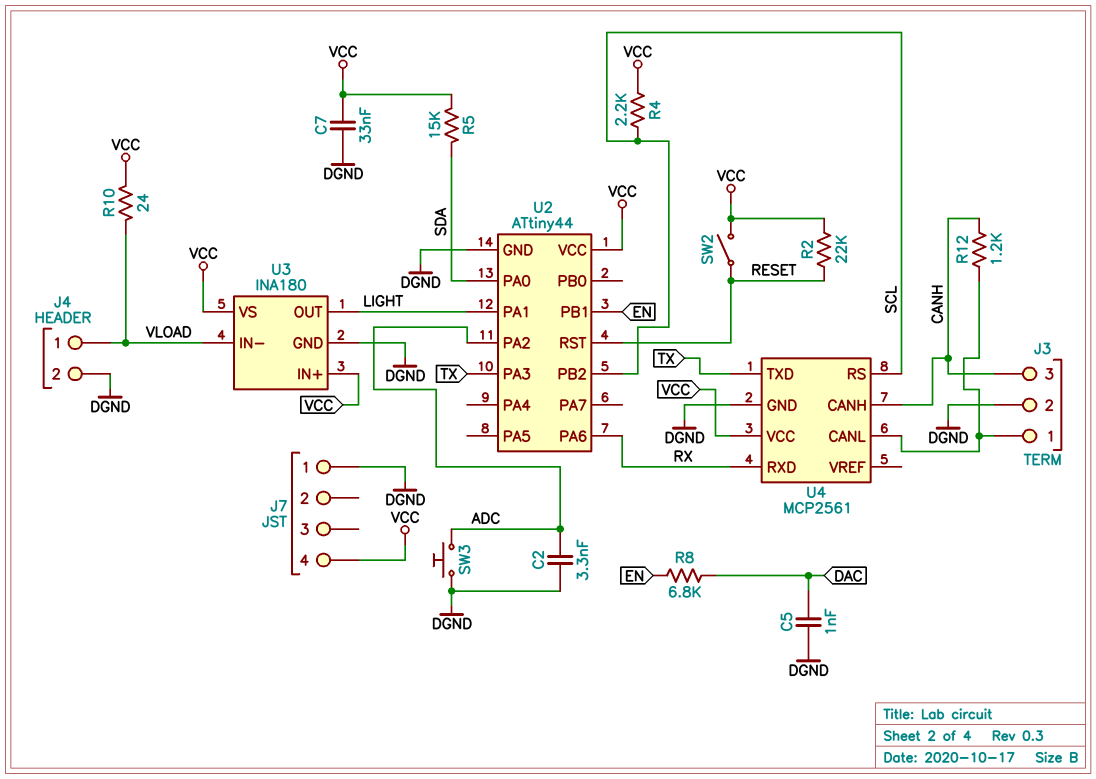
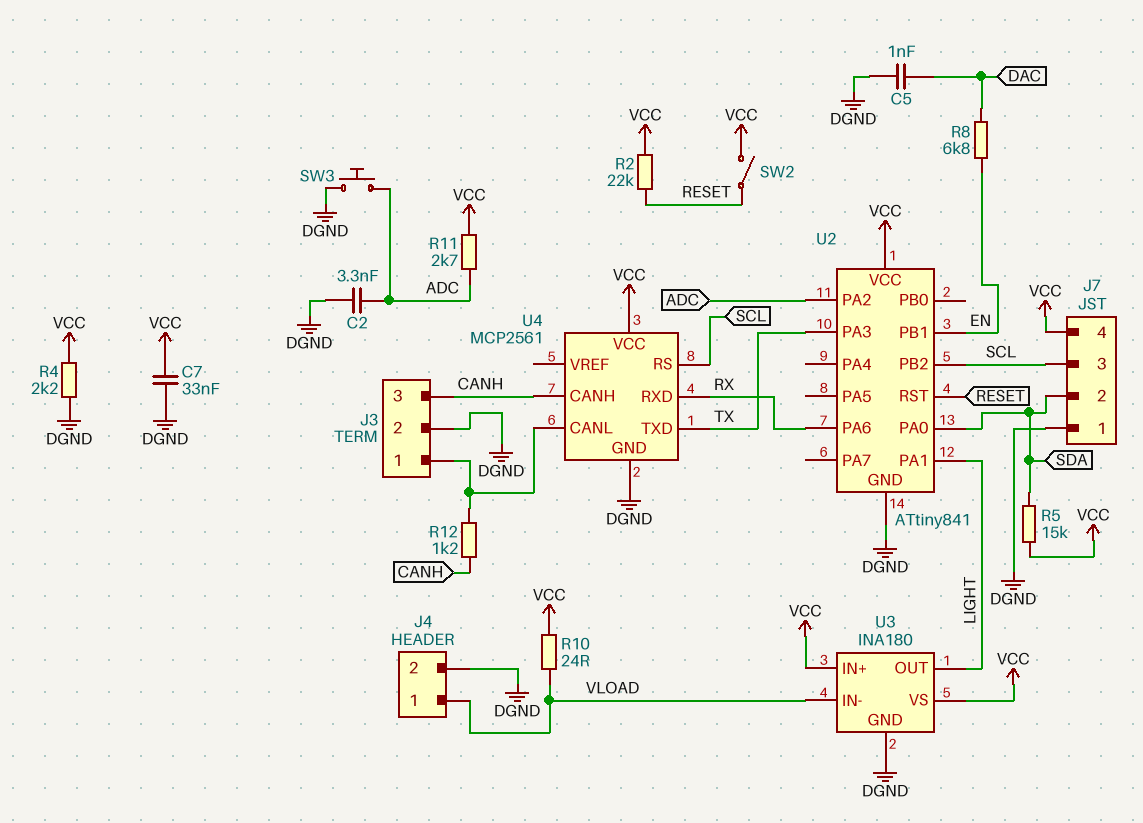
J7 pin 2: none -> SDA
J7 pin 3: none -> SCL
R4: 2.2k (SCL, VCC) -> 2.2k (DGND, VCC)
R11: none -> 2.7k (ADC, VCC)
U2: ATtiny44 -> ATtiny841

